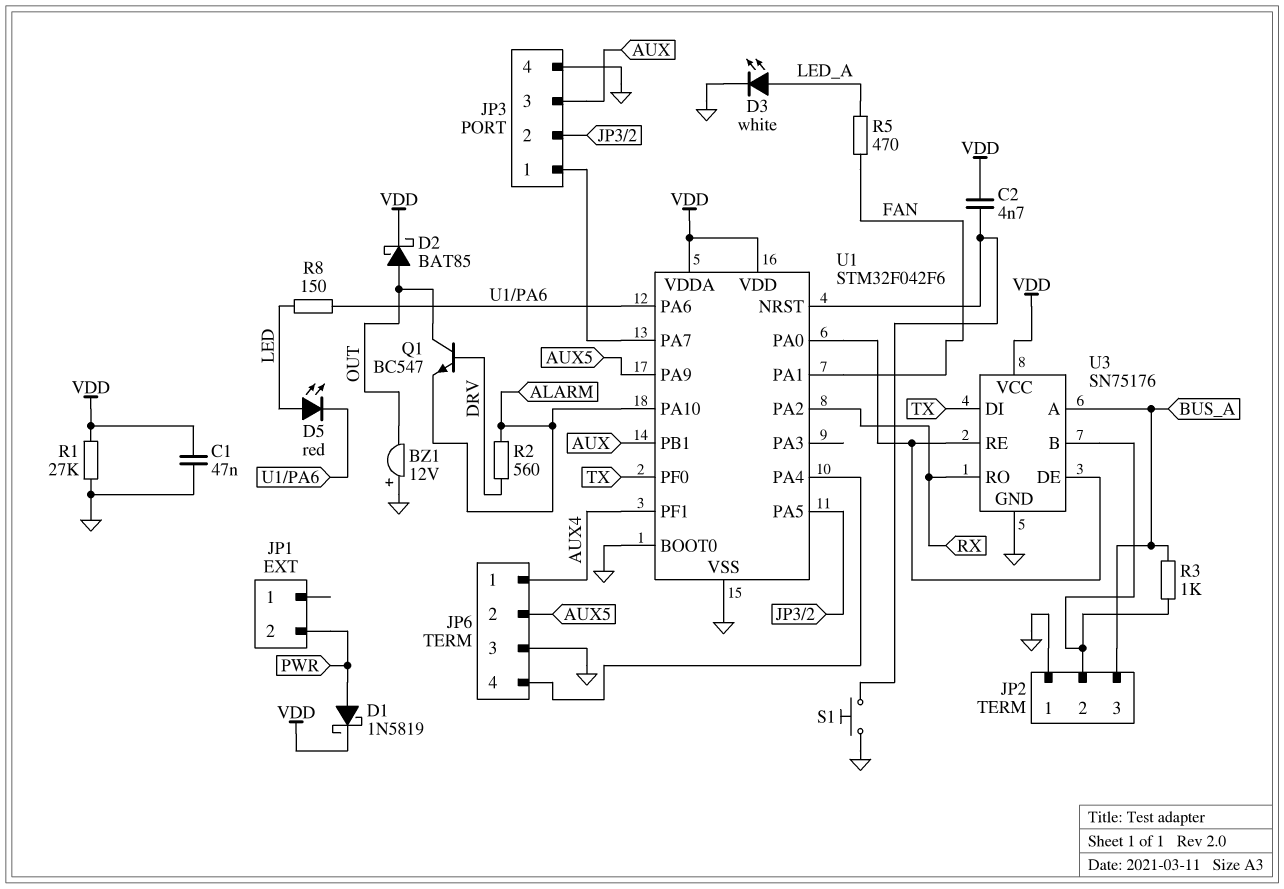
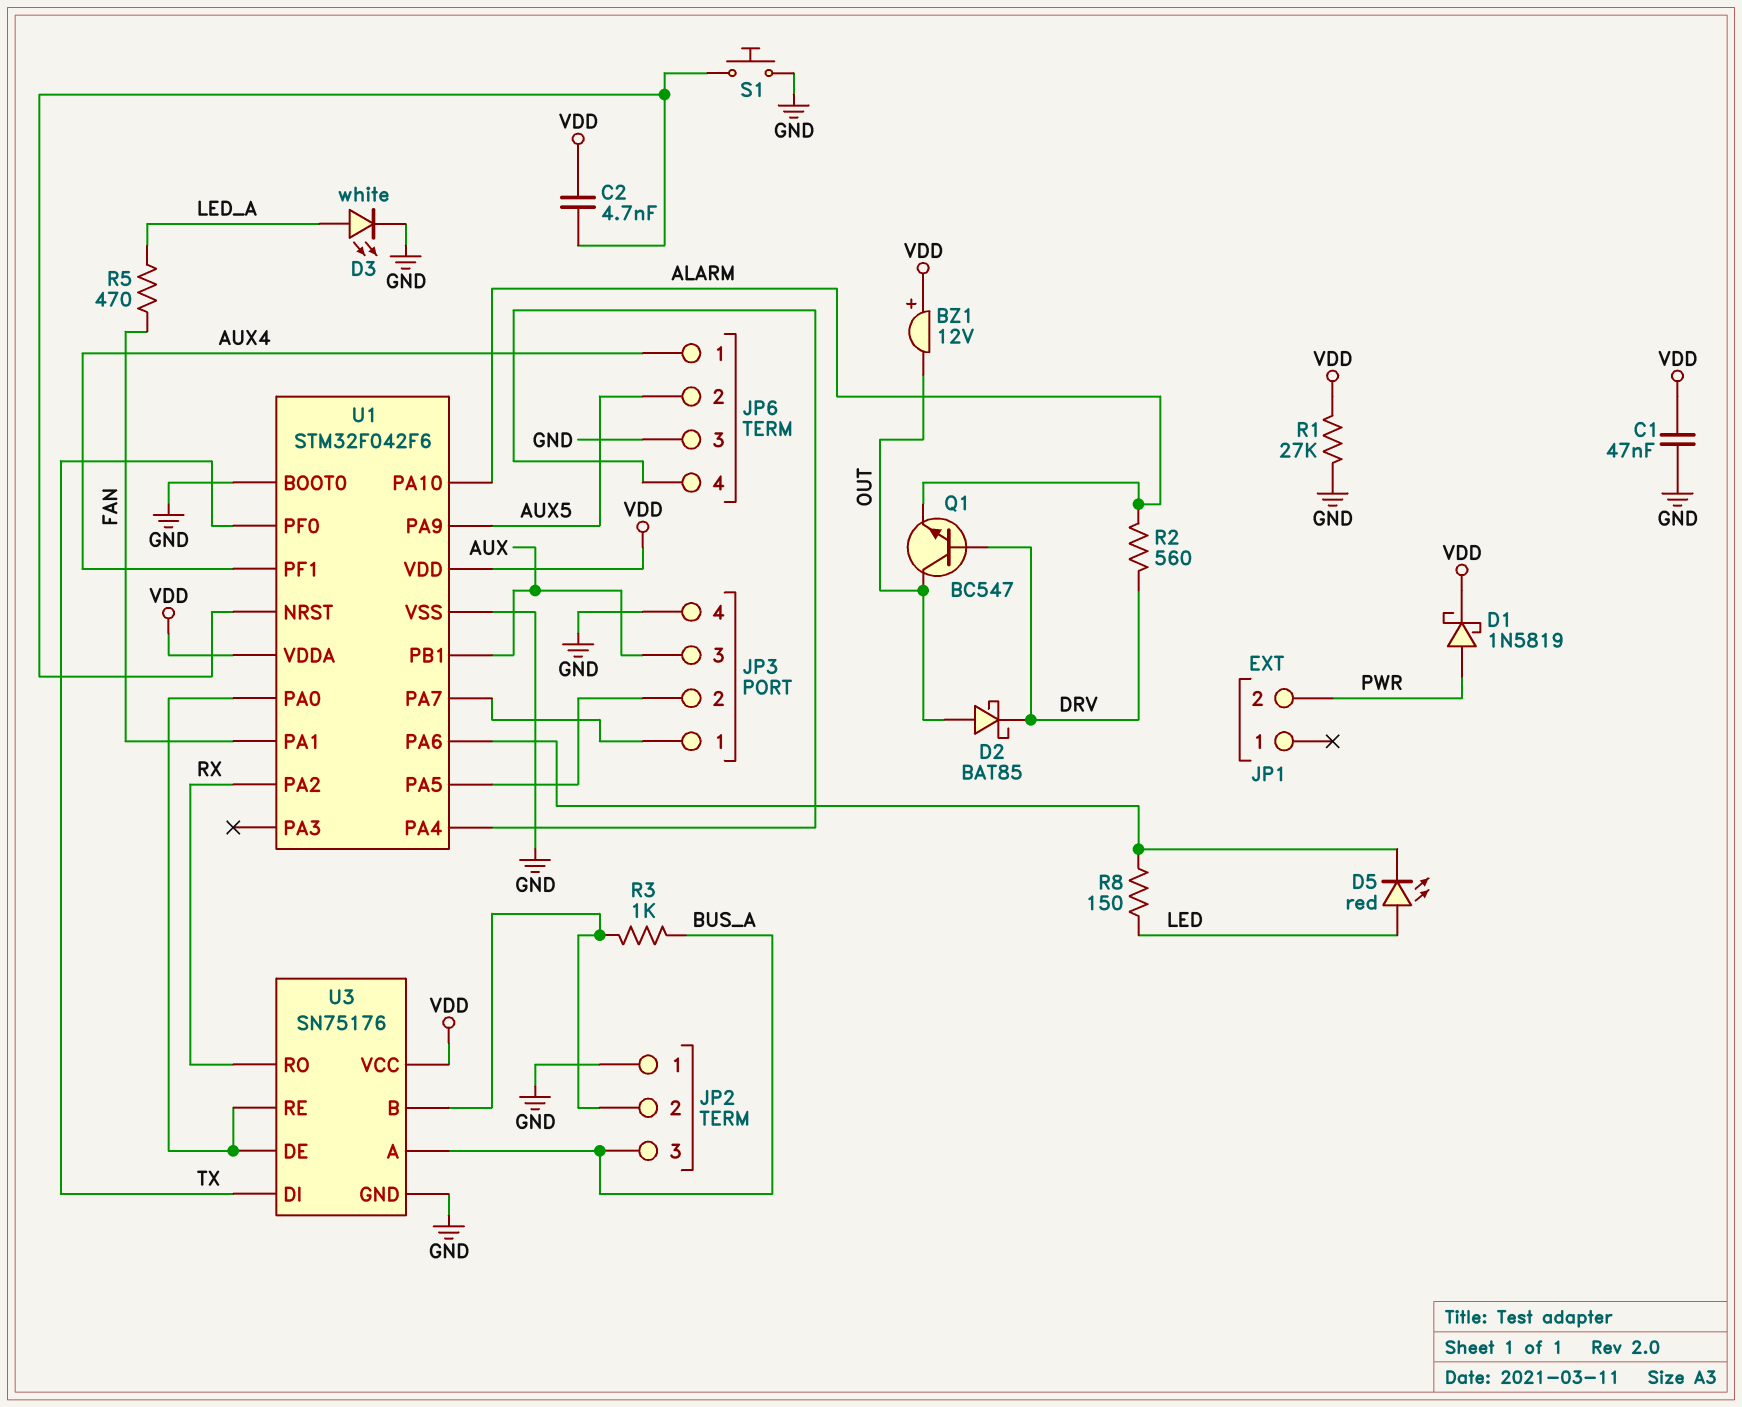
BZ1: buzzer 12V (plus GND, minus OUT) -> buzzer 12V (plus VDD, minus OUT)
D2: schottky BAT85 (A OUT, K VDD) -> schottky BAT85 (A OUT, K DRV)

